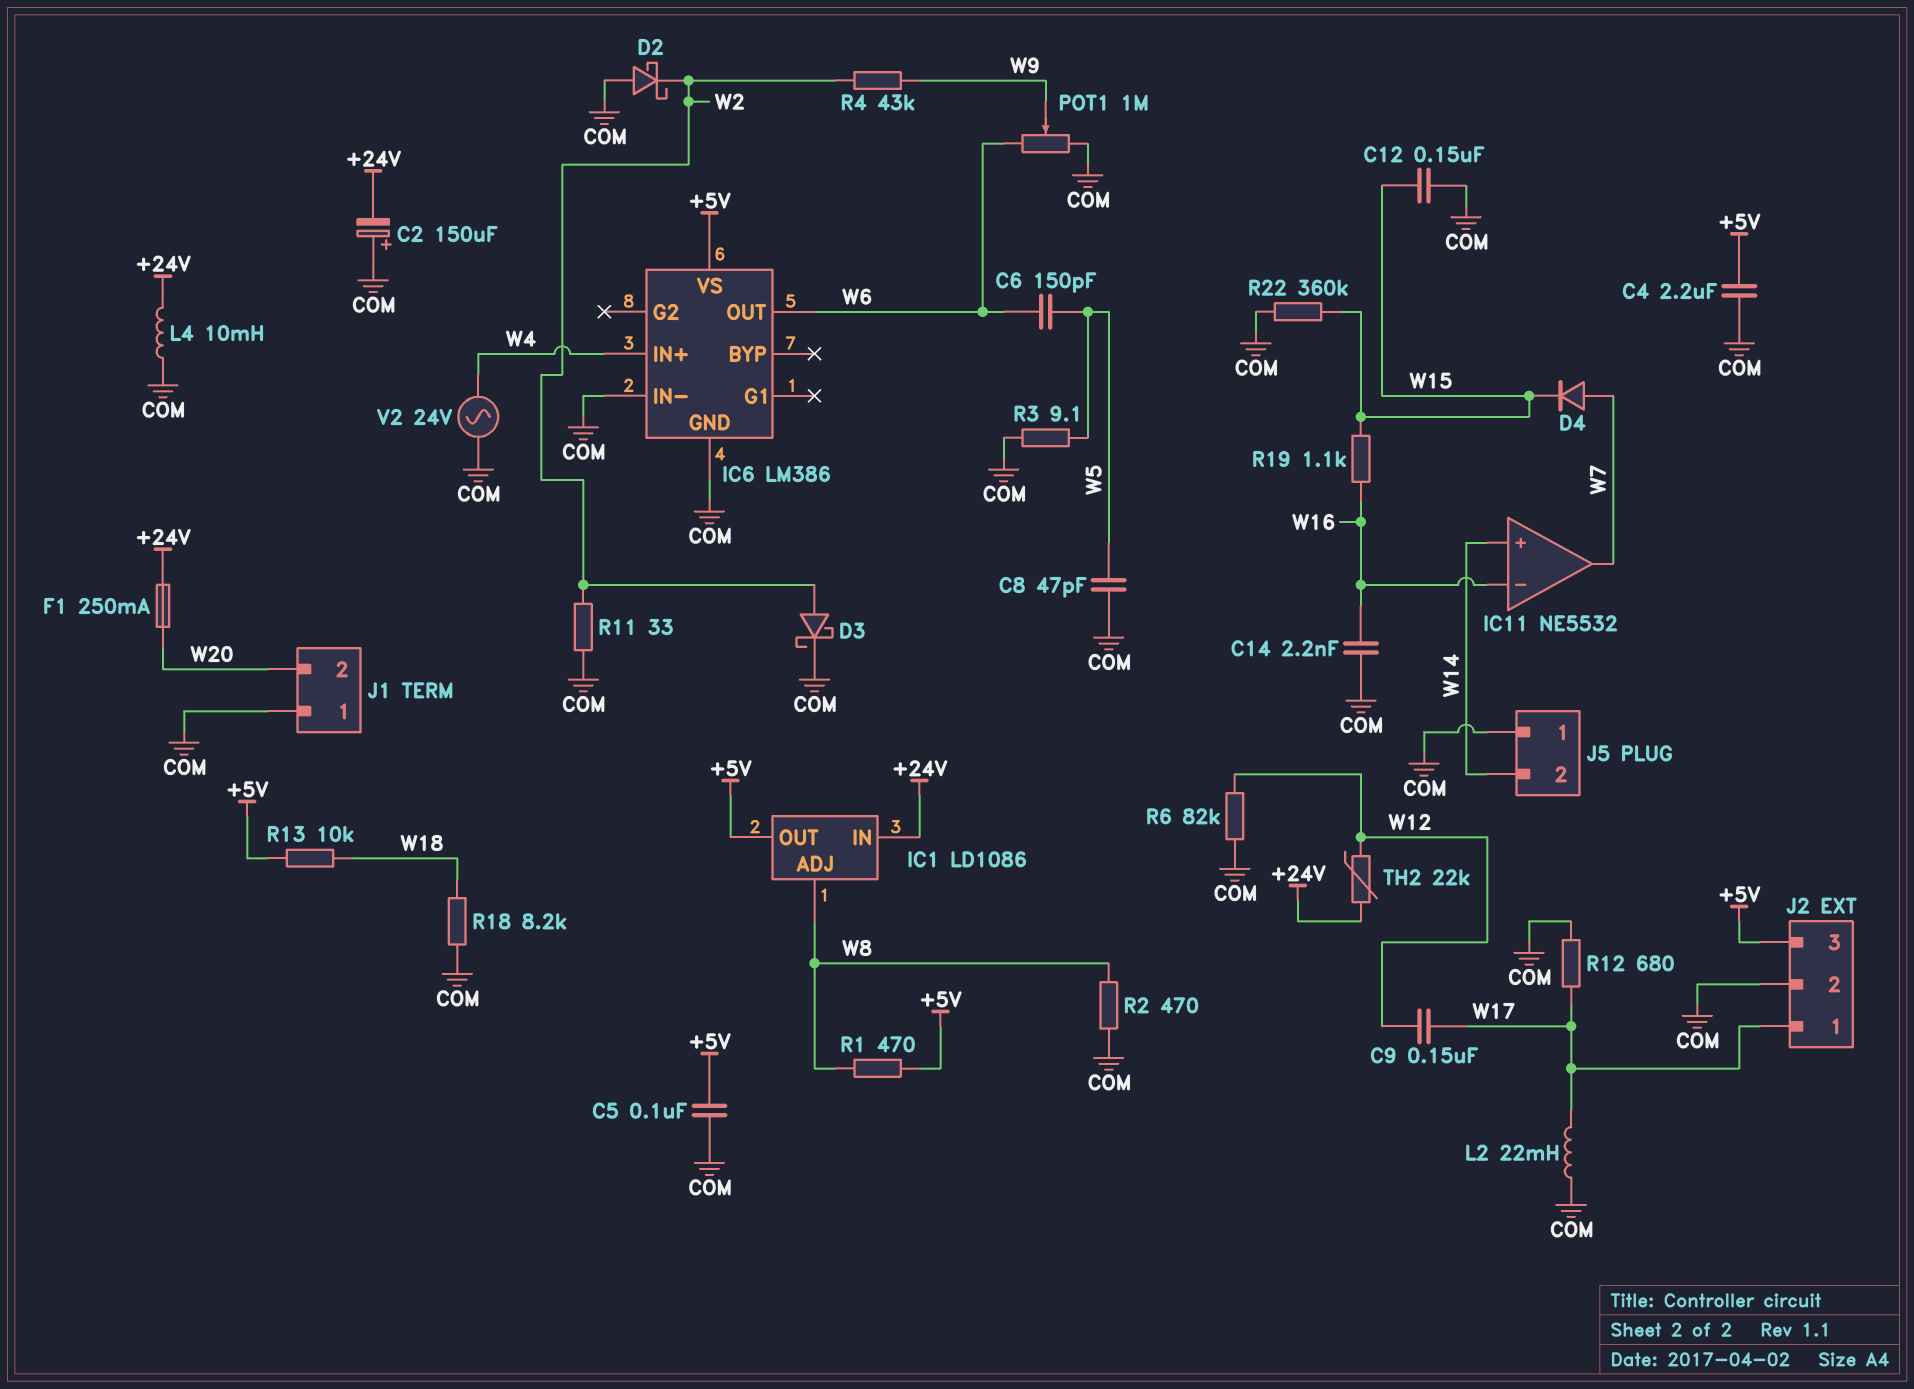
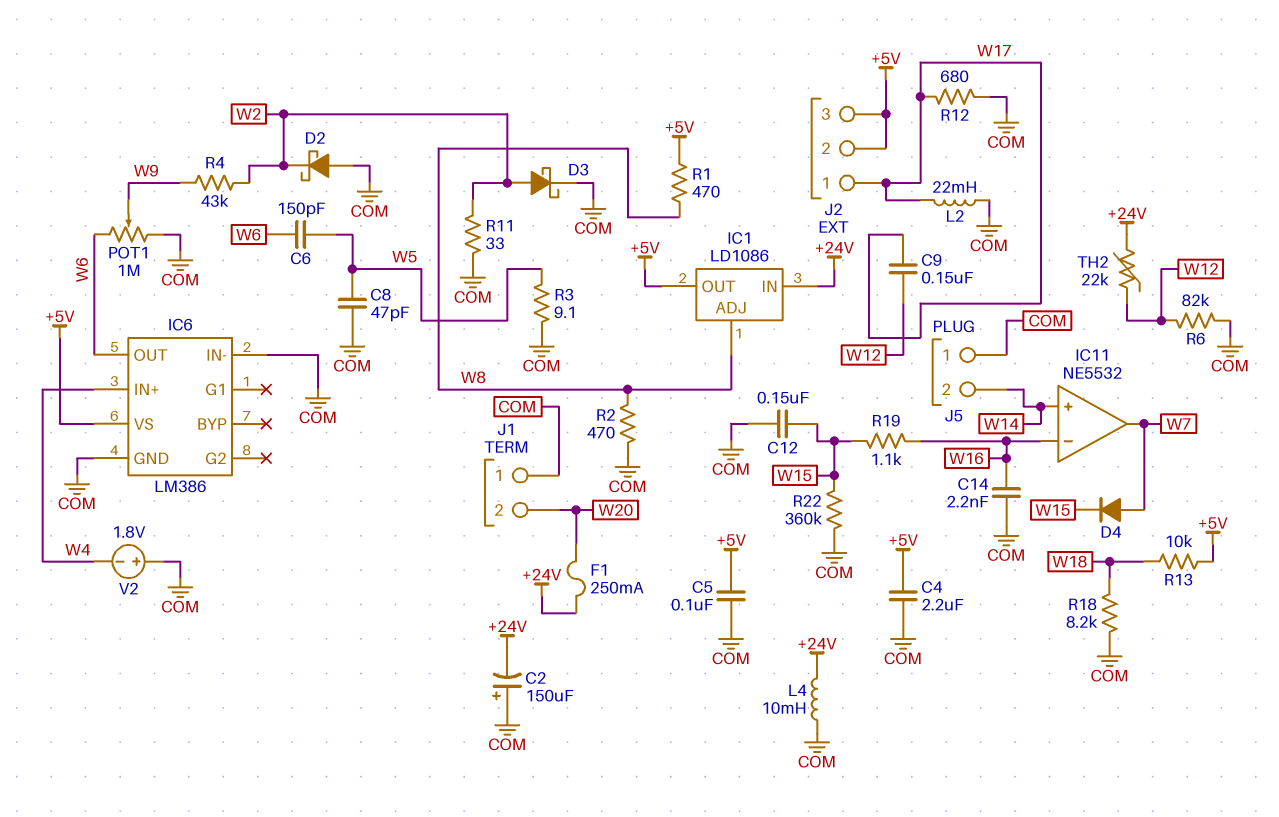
J2 pin 2: COM -> +5V
V2: AC 24V (COM, W4) -> 1.8V (plus COM, minus W4)

